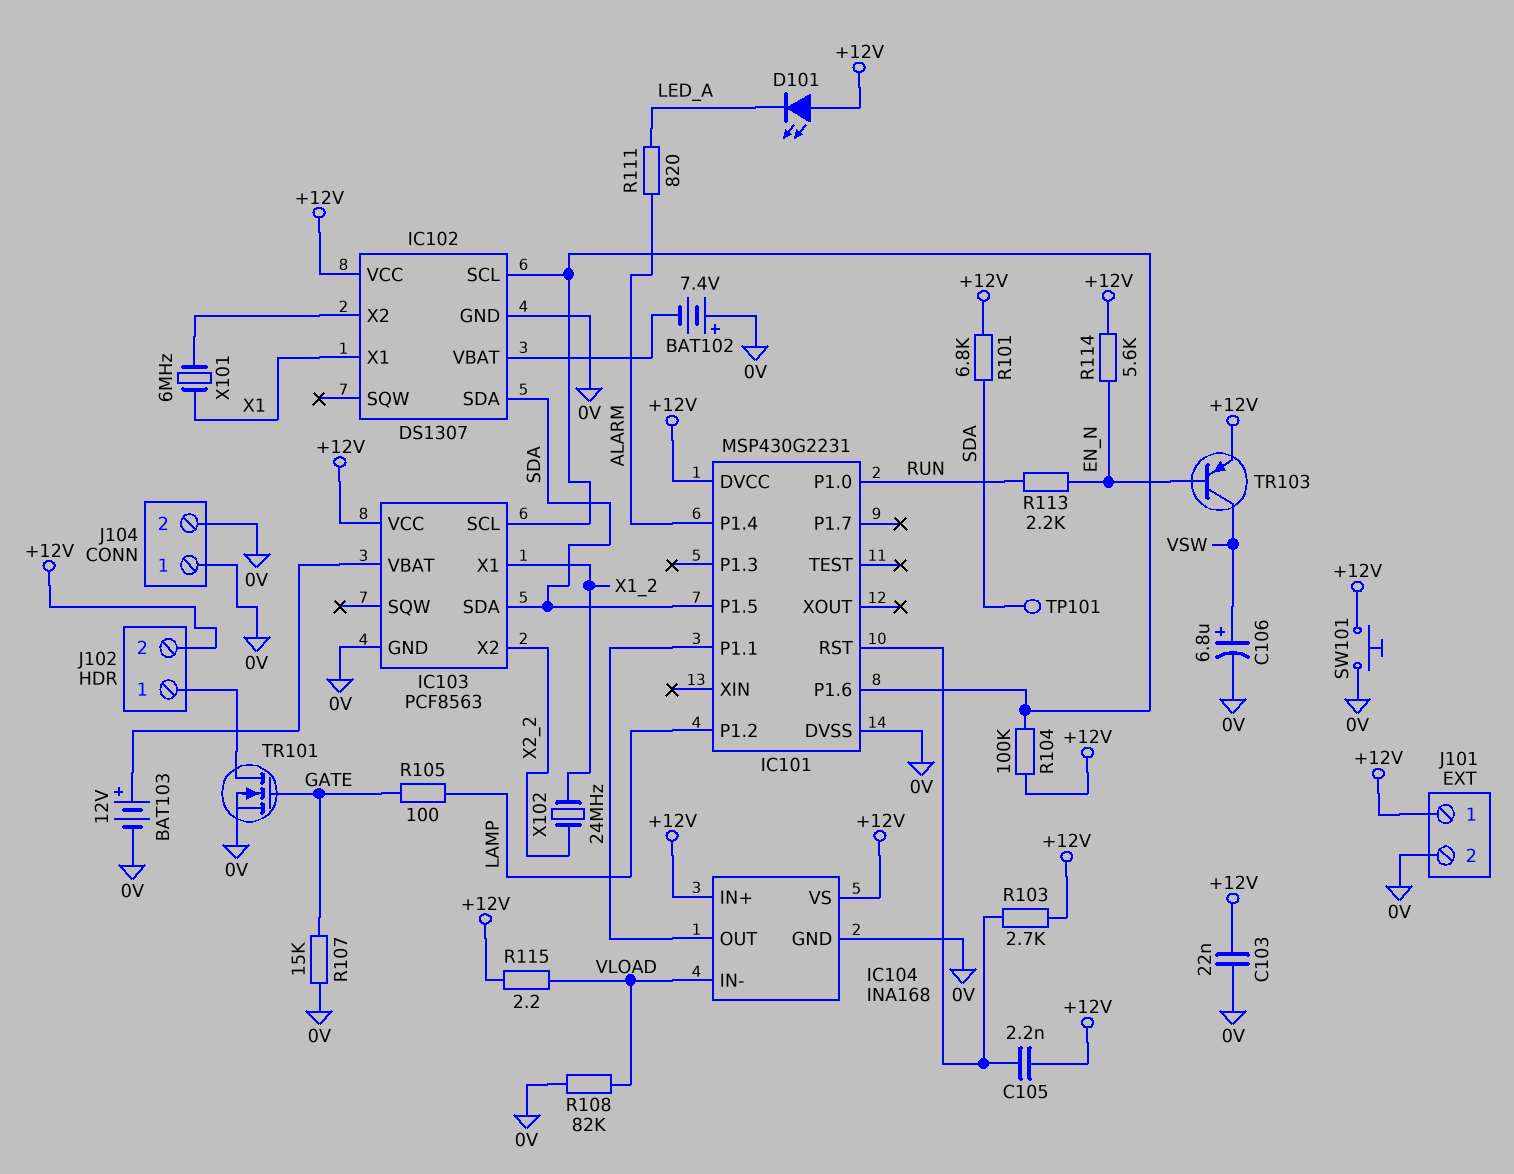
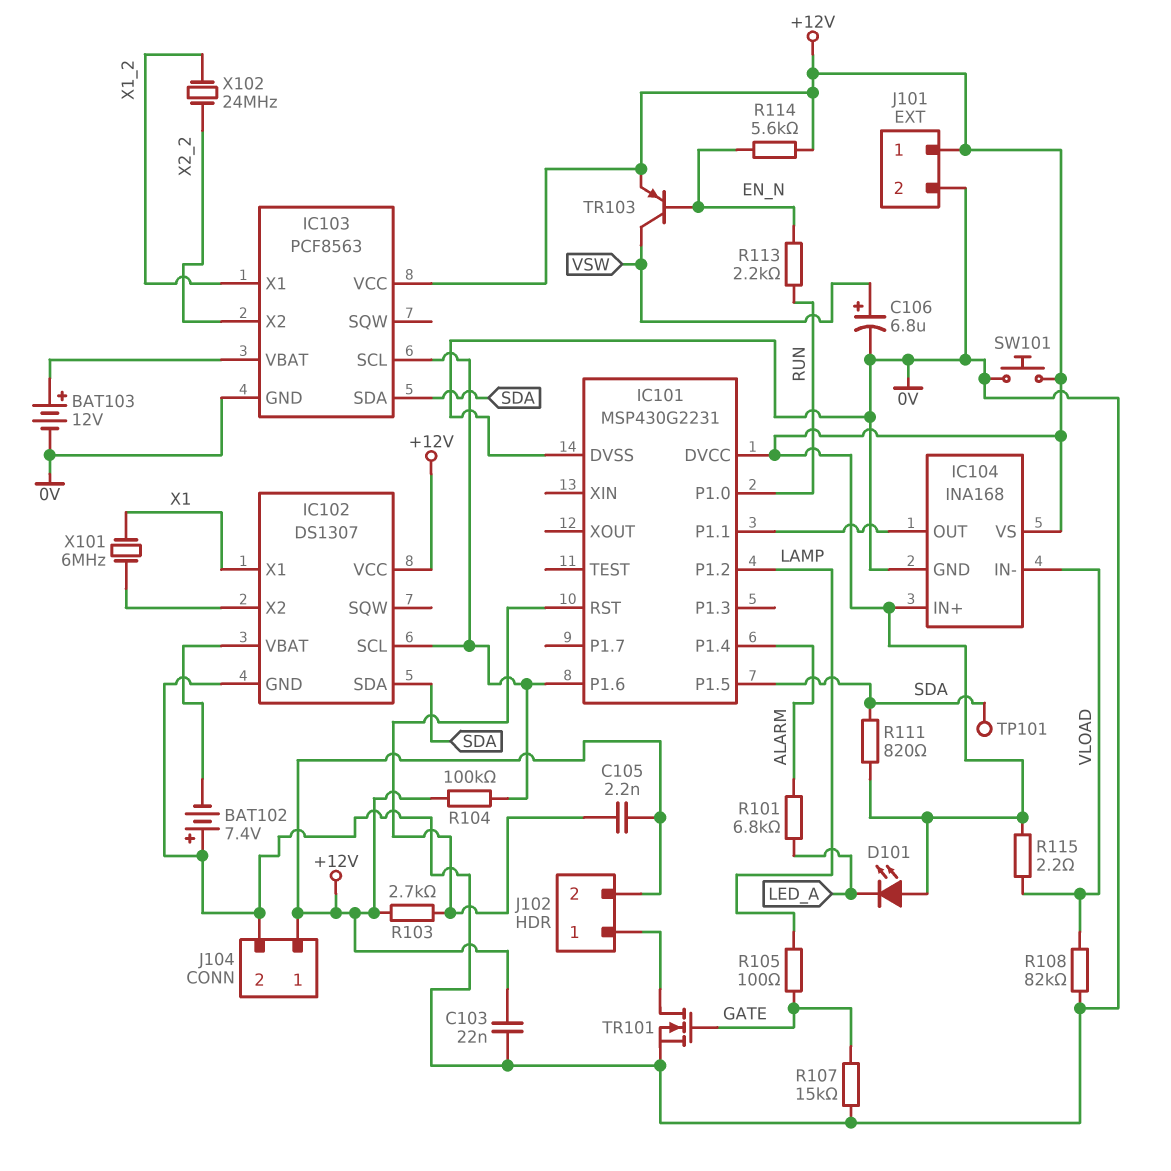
J104 pin 1: 0V -> +12V
R101: 6.8k (+12V, SDA) -> 6.8k (ALARM, LED_A)
R111: 820 (ALARM, LED_A) -> 820 (+12V, SDA)

